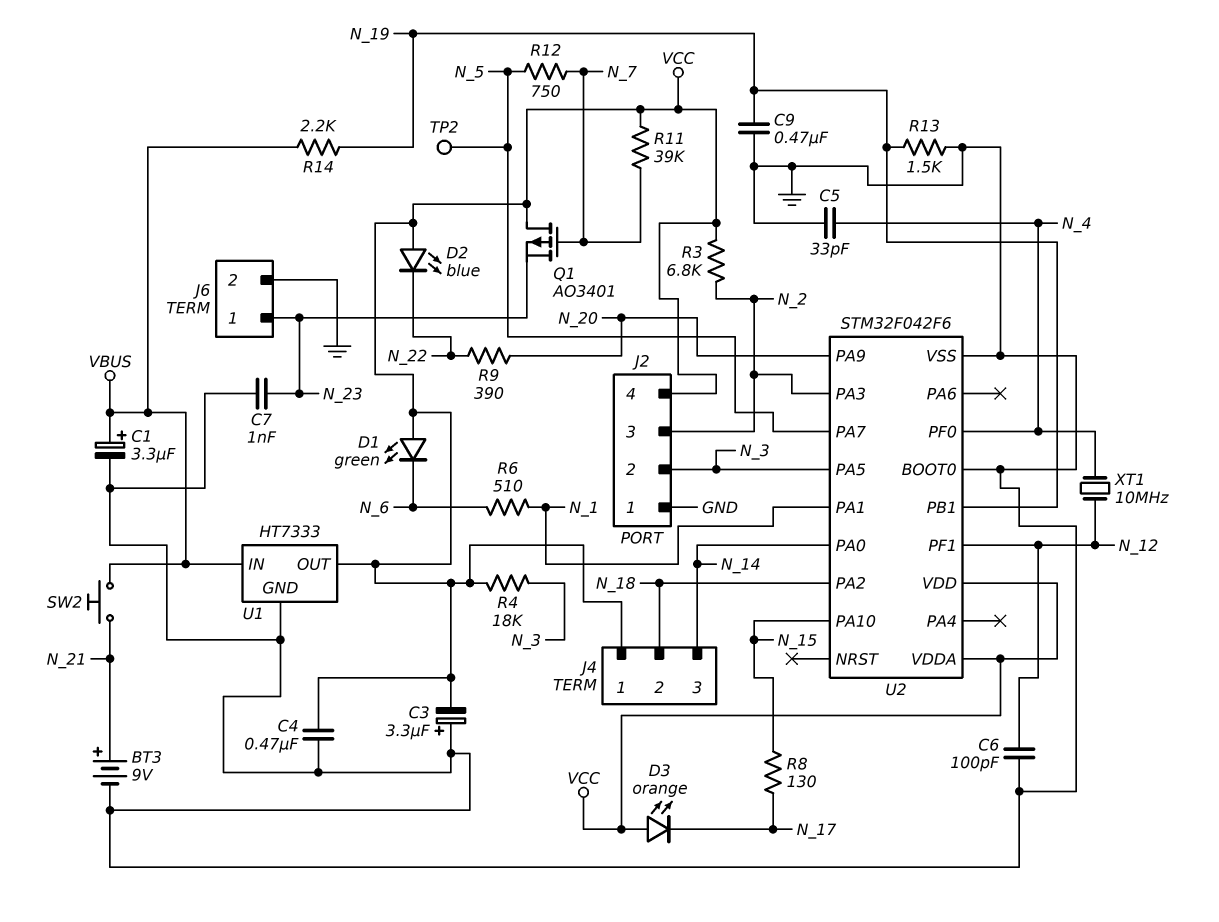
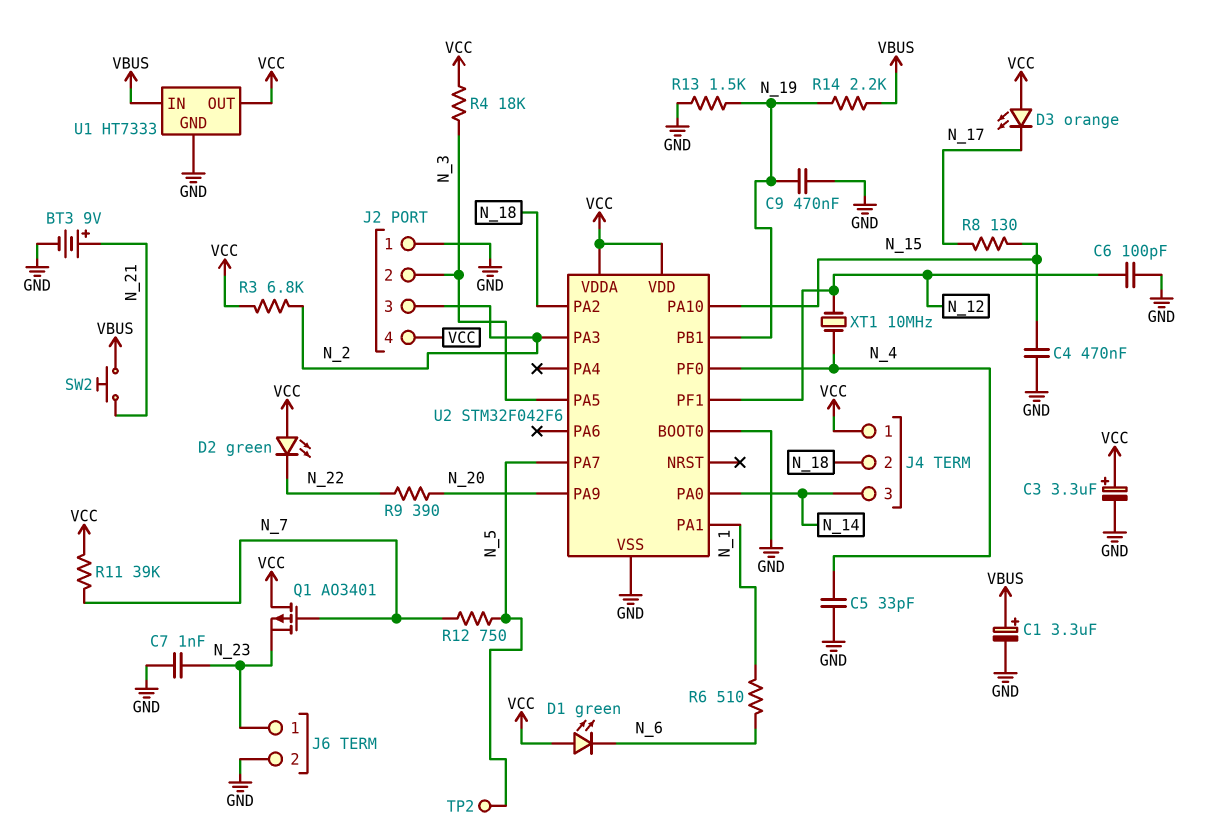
C3: 3.3uF (plus GND, minus VCC) -> 3.3uF (plus VCC, minus GND)
C4: 470nF (GND, VCC) -> 470nF (GND, N_15)
D2: LED blue (A VCC, K N_22) -> LED green (A VCC, K N_22)

